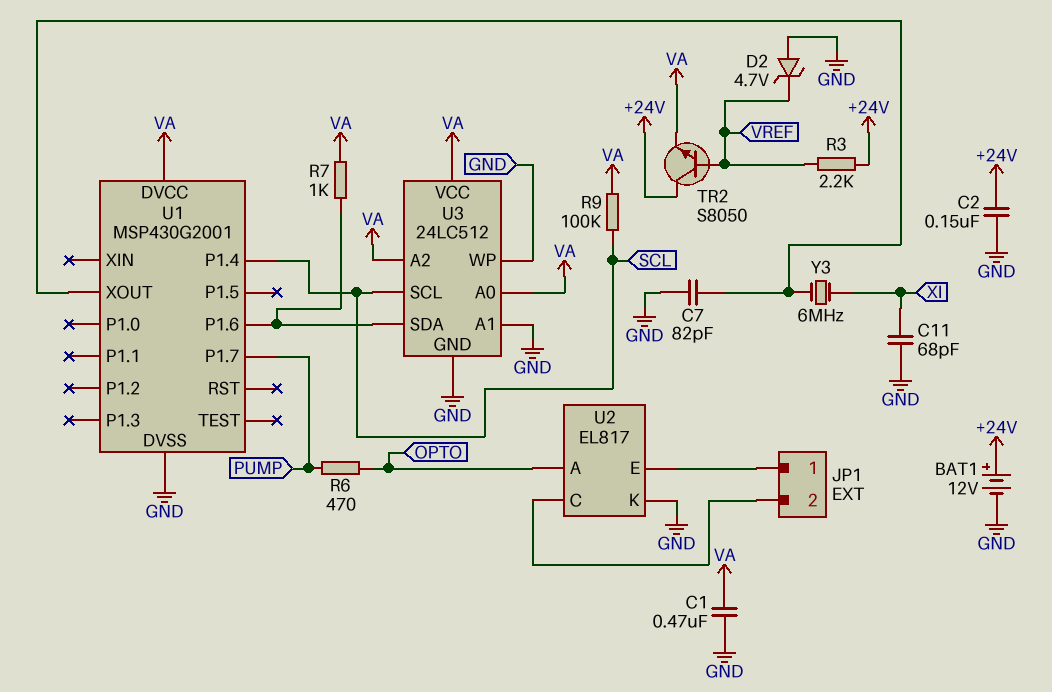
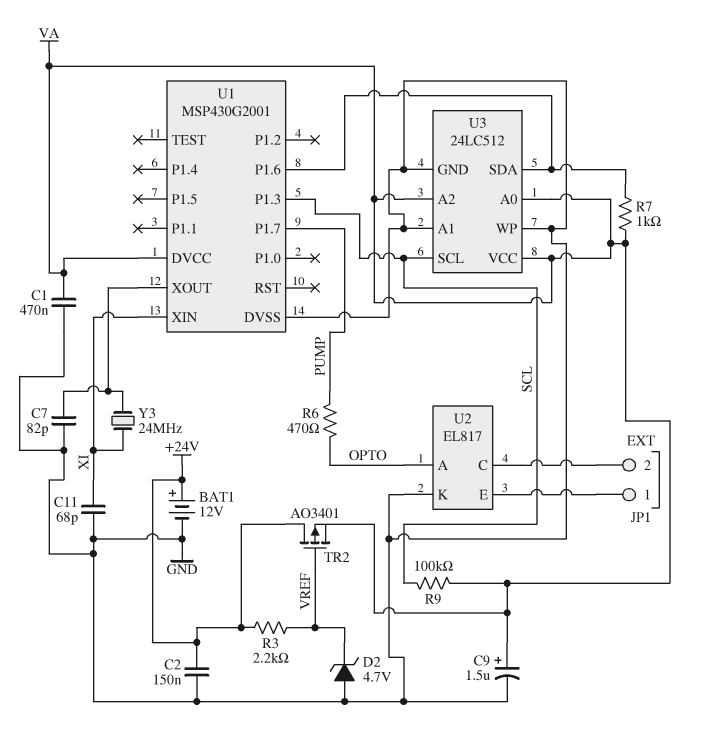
C9: none -> 1.5uF (plus VA, minus GND)
TR2: NPN S8050 (B VREF, C +24V, E VA) -> PMOS AO3401 (G VREF, D +24V, S VA)
U1 pin P1.3: none -> SCL
U1 pin P1.4: SCL -> none
U1 pin XIN: none -> XI
Y3: 6MHz (U1/XOUT, XI) -> 24MHz (U1/XOUT, XI)

